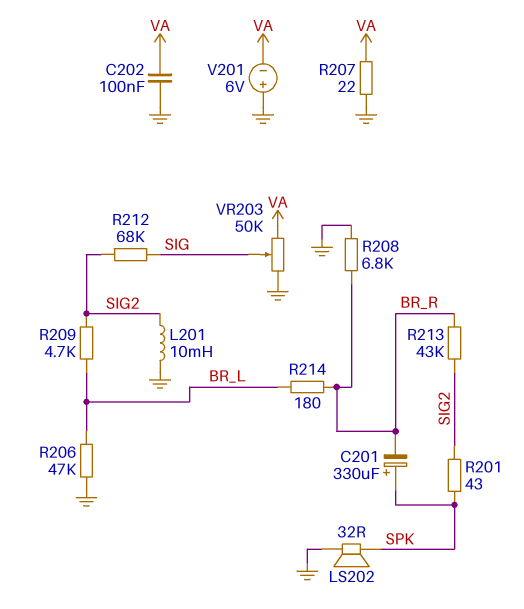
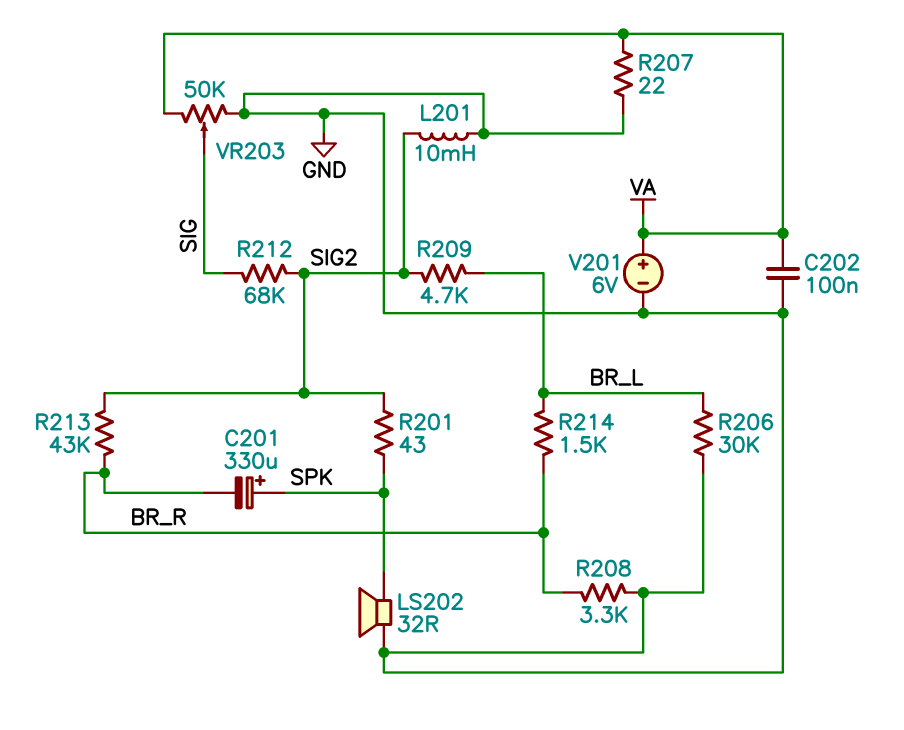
R206: 47k (BR_L, GND) -> 30k (BR_L, GND)
R208: 6.8k (BR_R, GND) -> 3.3k (BR_R, GND)
R214: 180 (BR_L, BR_R) -> 1.5k (BR_L, BR_R)
V201: 6V (plus GND, minus VA) -> 6V (plus VA, minus GND)

